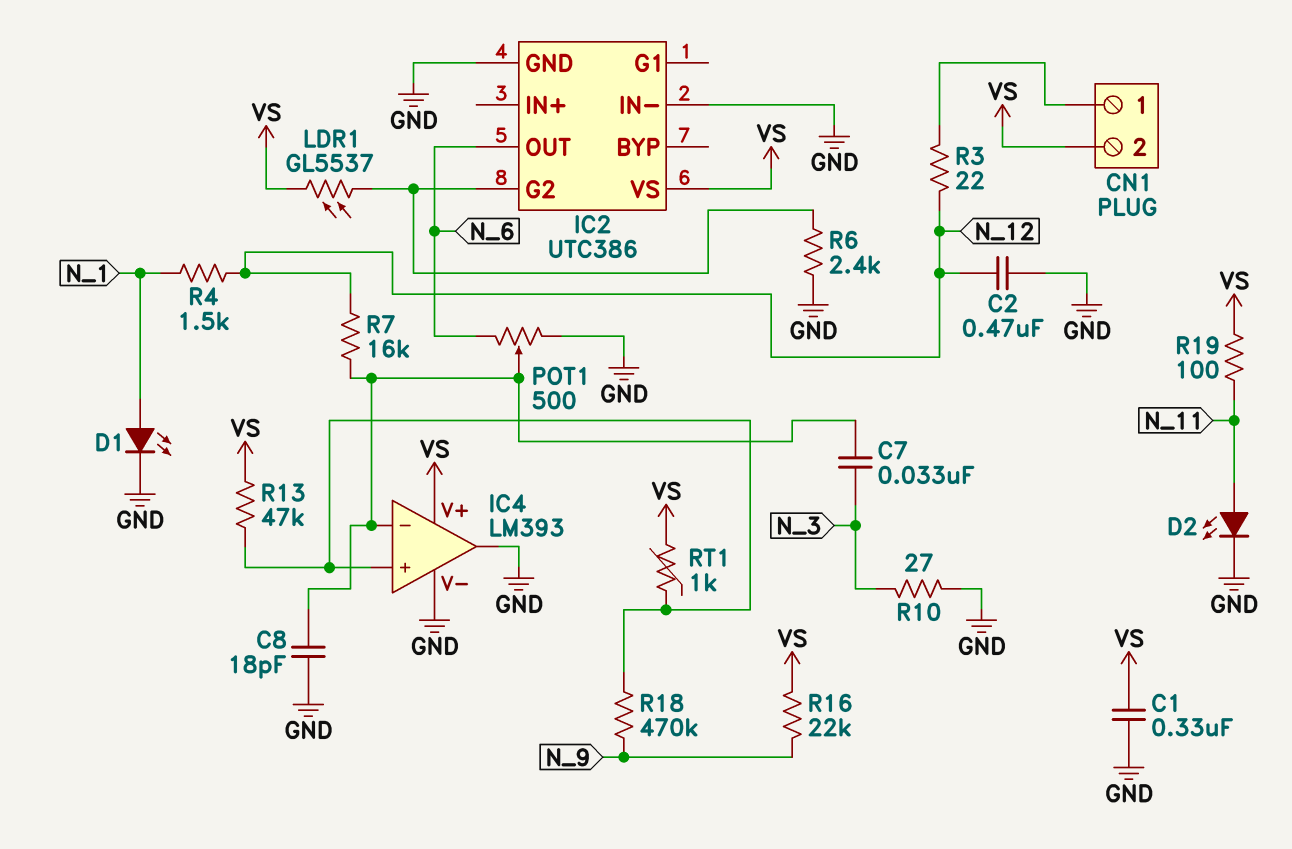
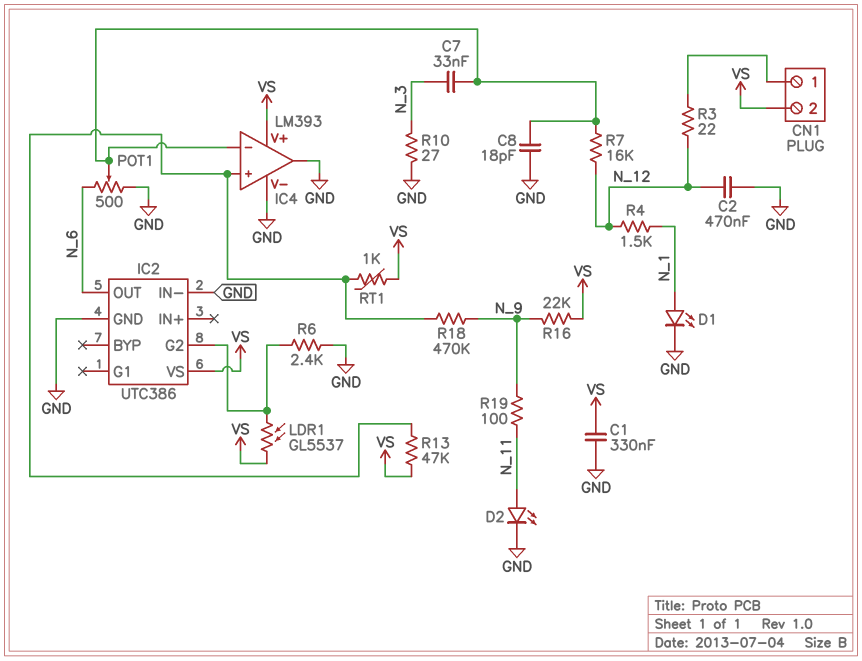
R19: 100 (N_11, VS) -> 100 (N_9, N_11)

